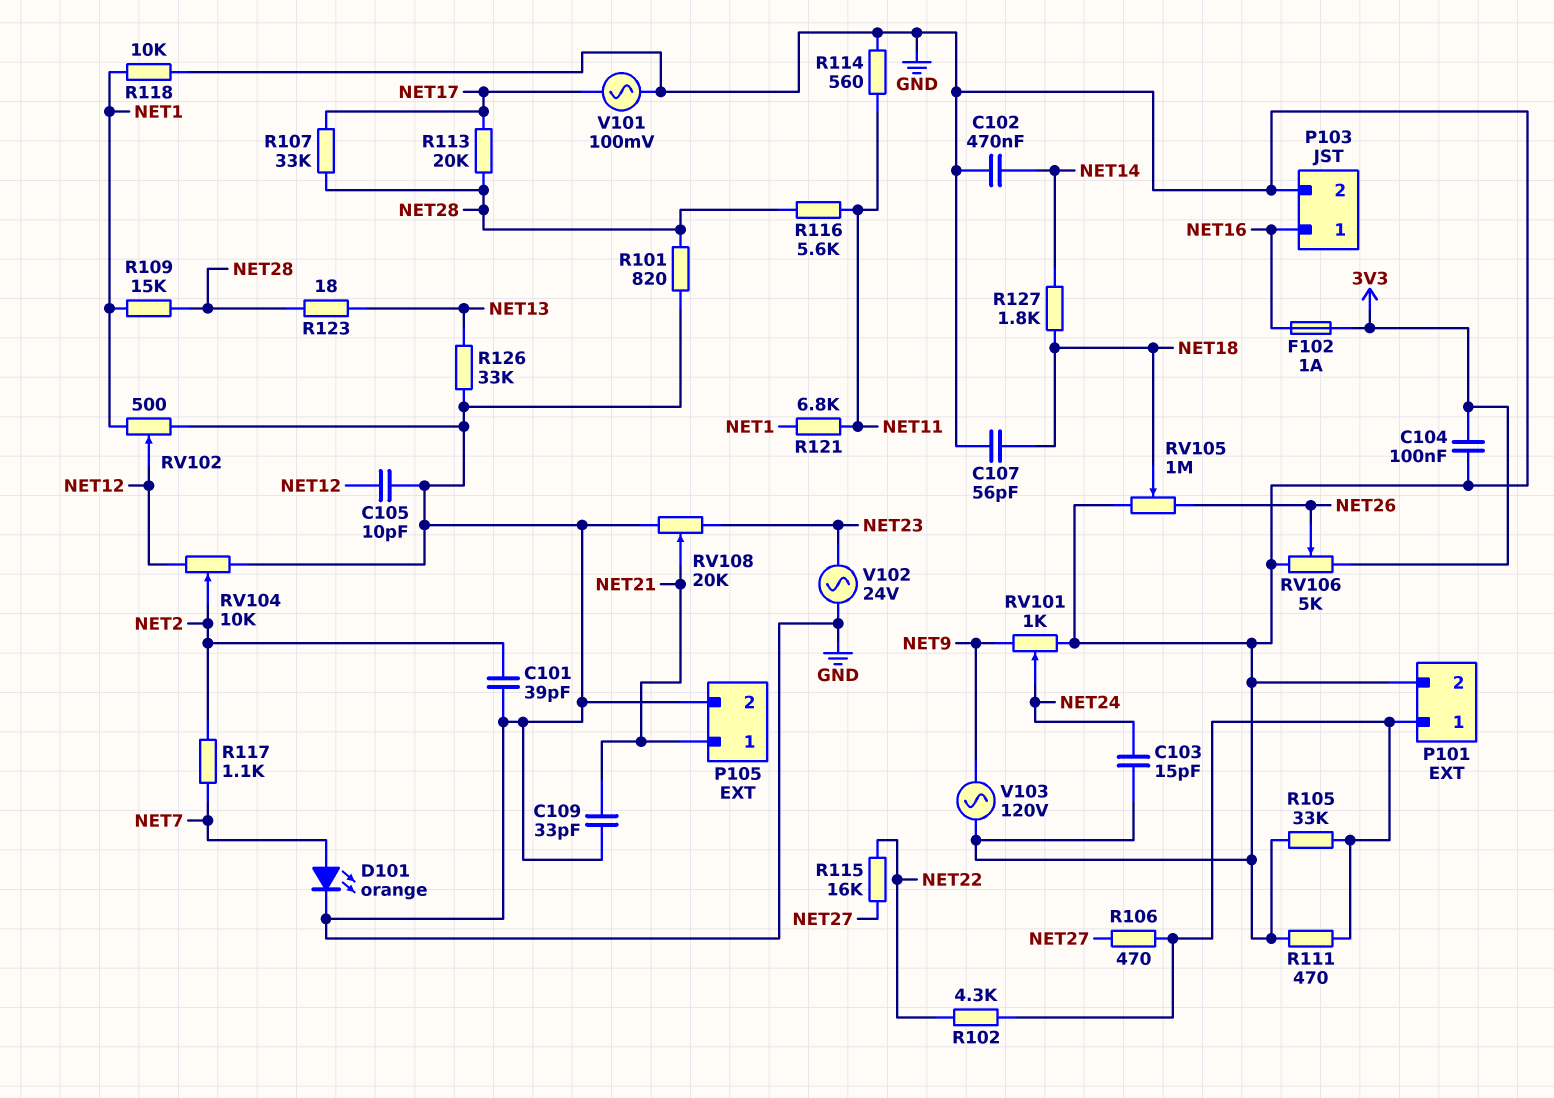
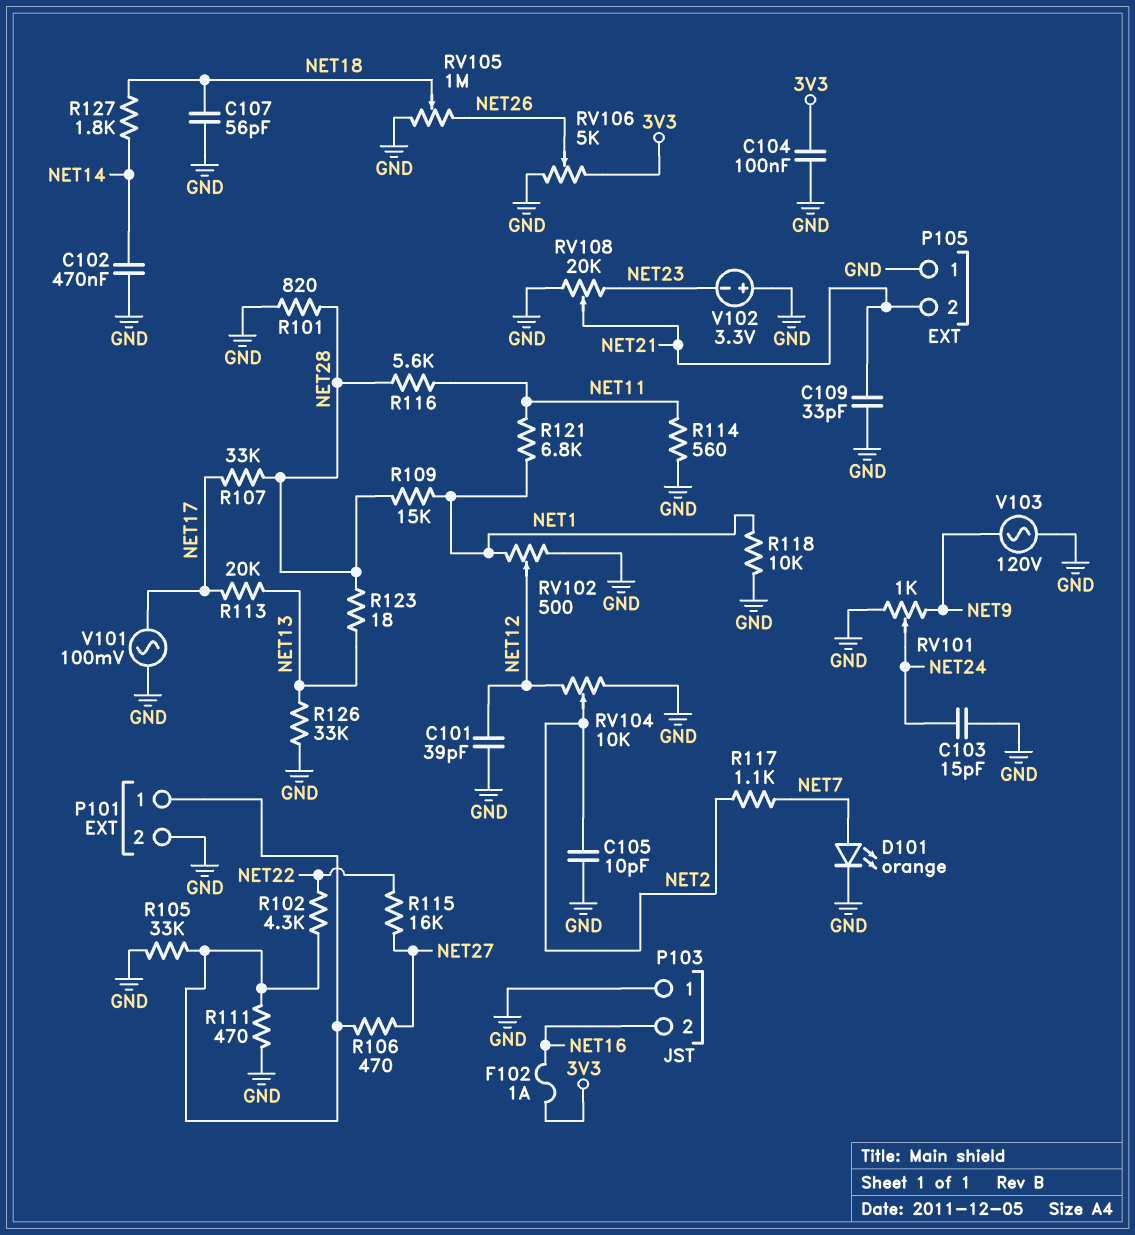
C101: 39pF (GND, NET2) -> 39pF (GND, NET12)
C105: 10pF (GND, NET12) -> 10pF (GND, NET2)
P103 pin 1: NET16 -> GND
P103 pin 2: GND -> NET16
P105 pin 1: NET21 -> GND
P105 pin 2: GND -> NET21
R113: 20k (NET17, NET28) -> 20k (NET13, NET17)
V102: AC 24V (GND, NET23) -> 3.3V (plus GND, minus NET23)

